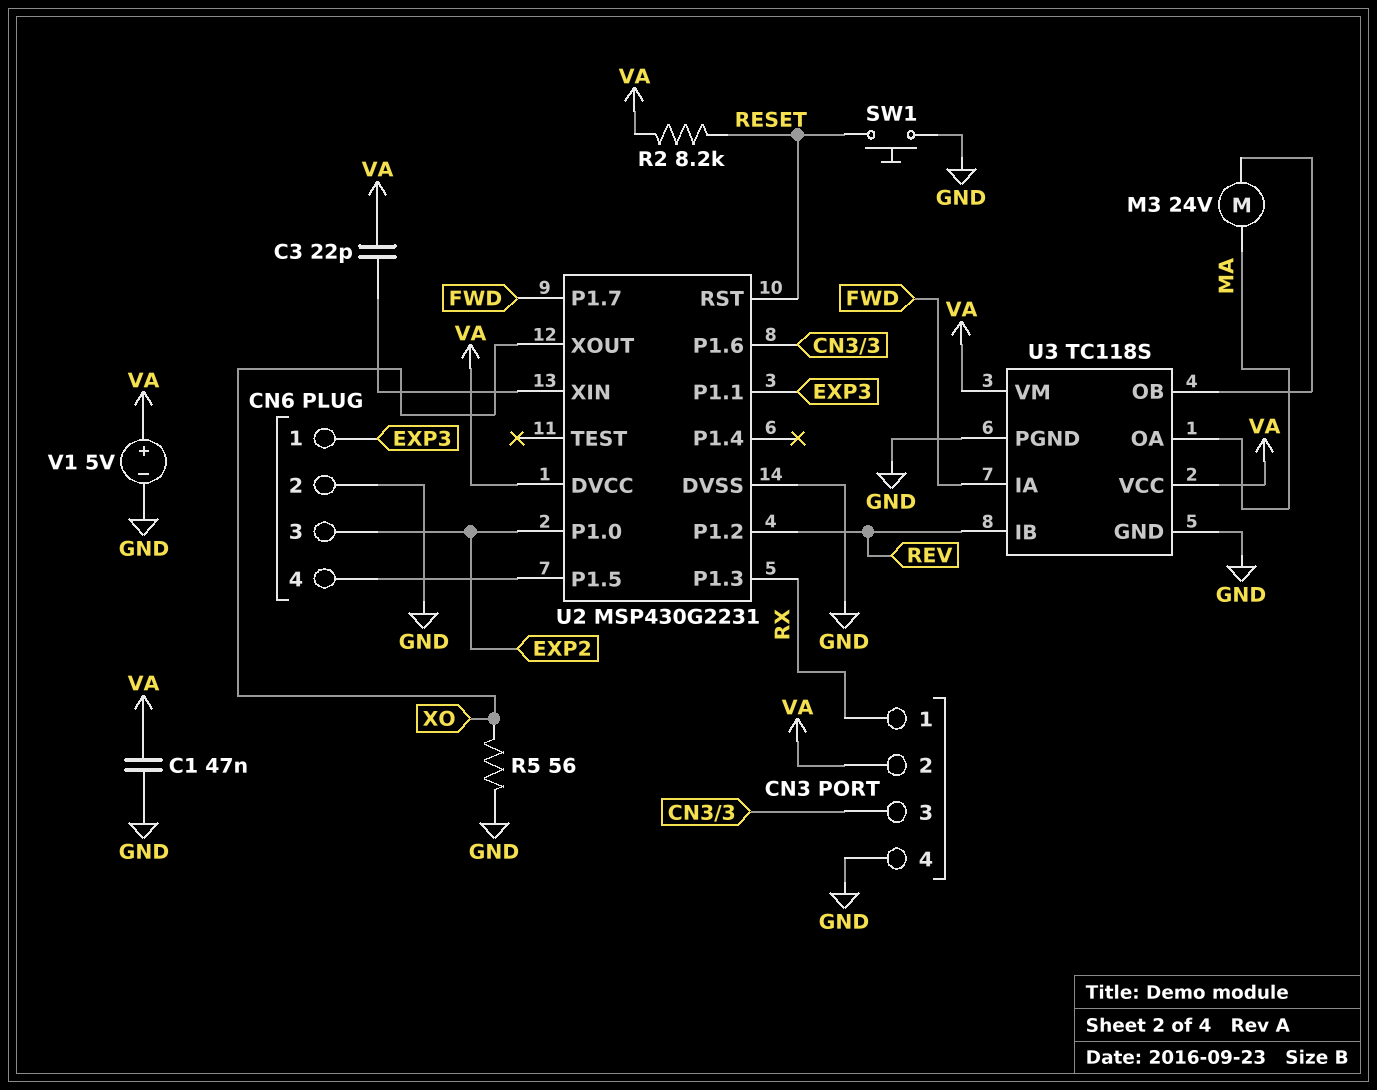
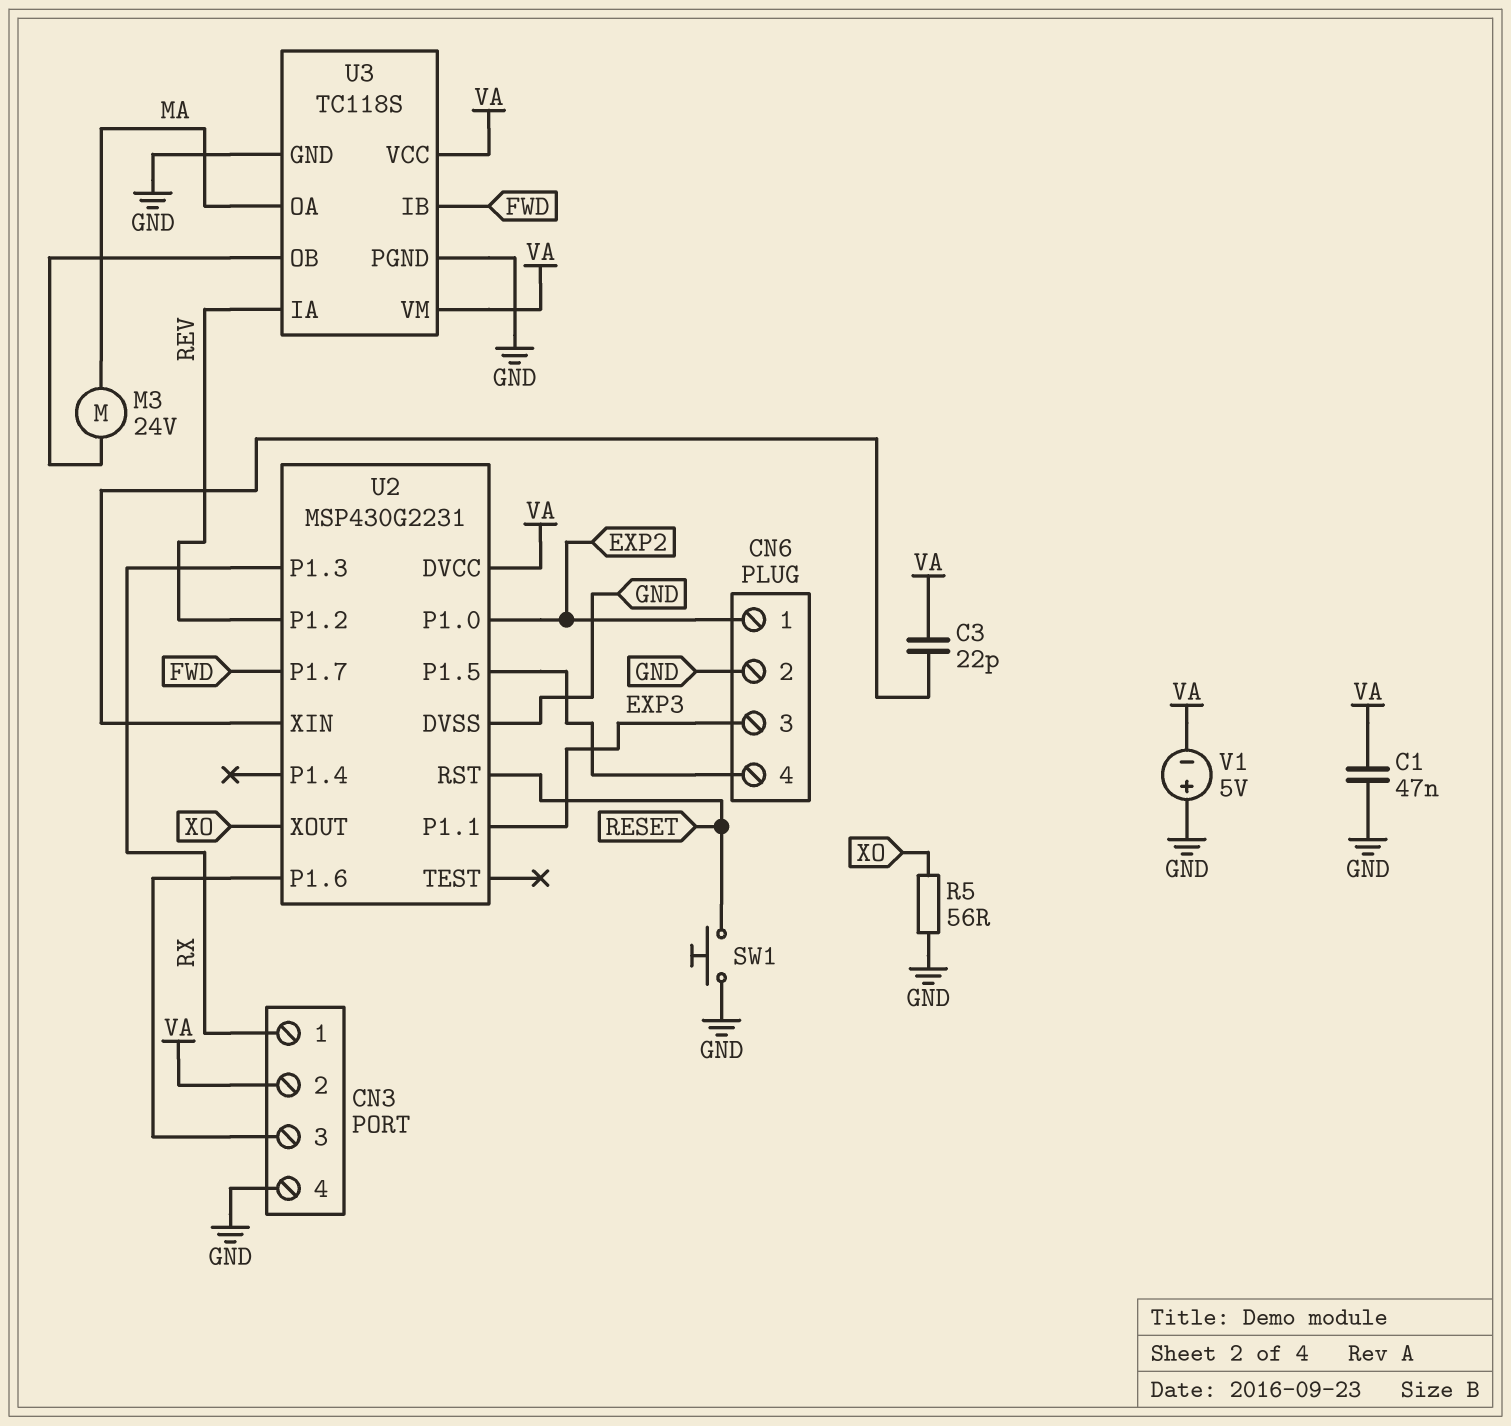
CN6 pin 1: EXP3 -> EXP2
CN6 pin 3: EXP2 -> EXP3
R2: 8.2k (RESET, VA) -> none
U3 pin IA: FWD -> REV
U3 pin IB: REV -> FWD
V1: 5V (plus VA, minus GND) -> 5V (plus GND, minus VA)

